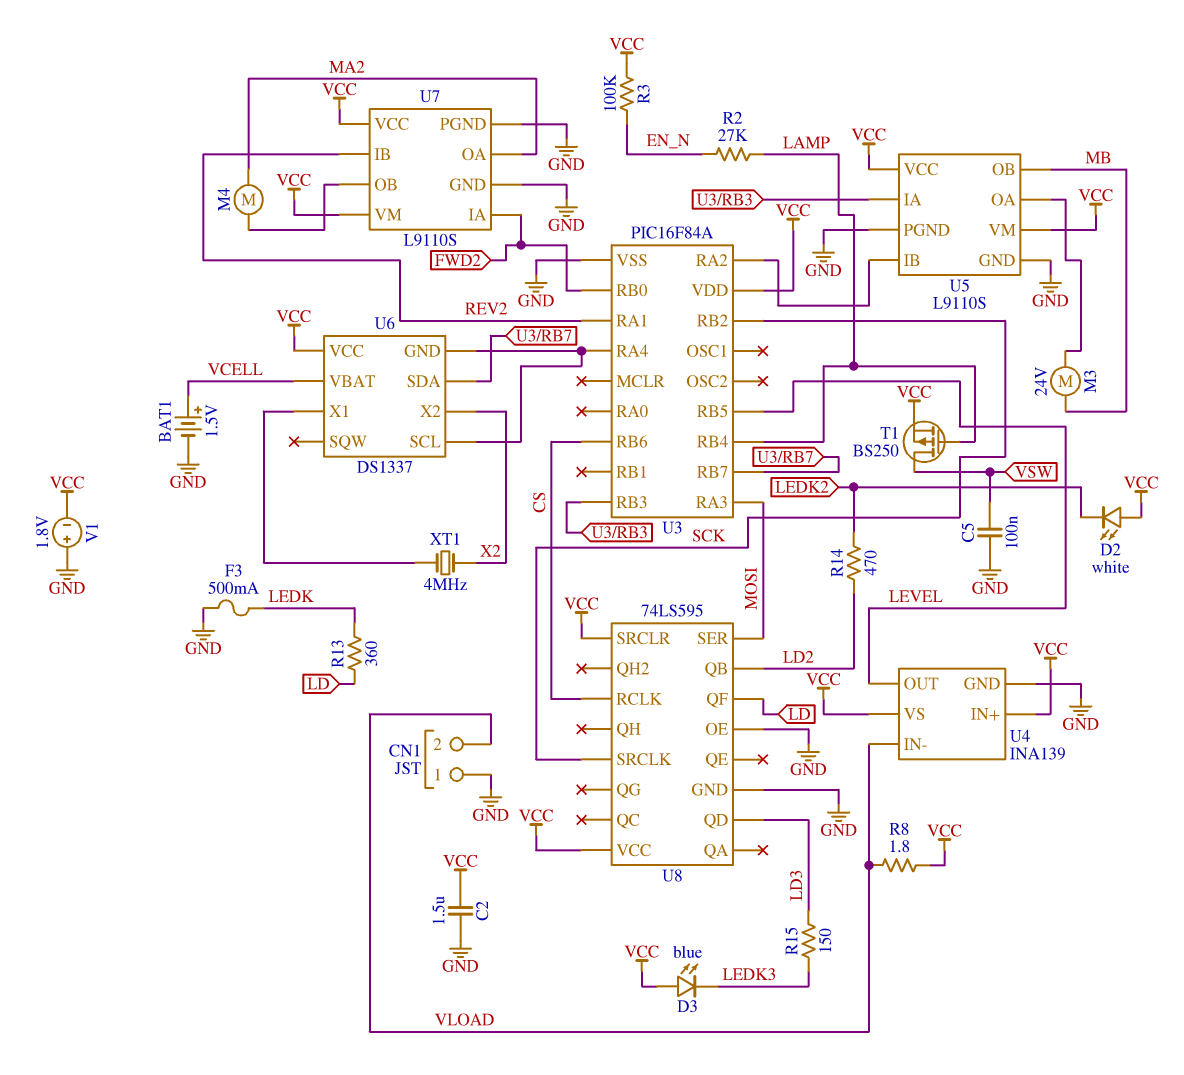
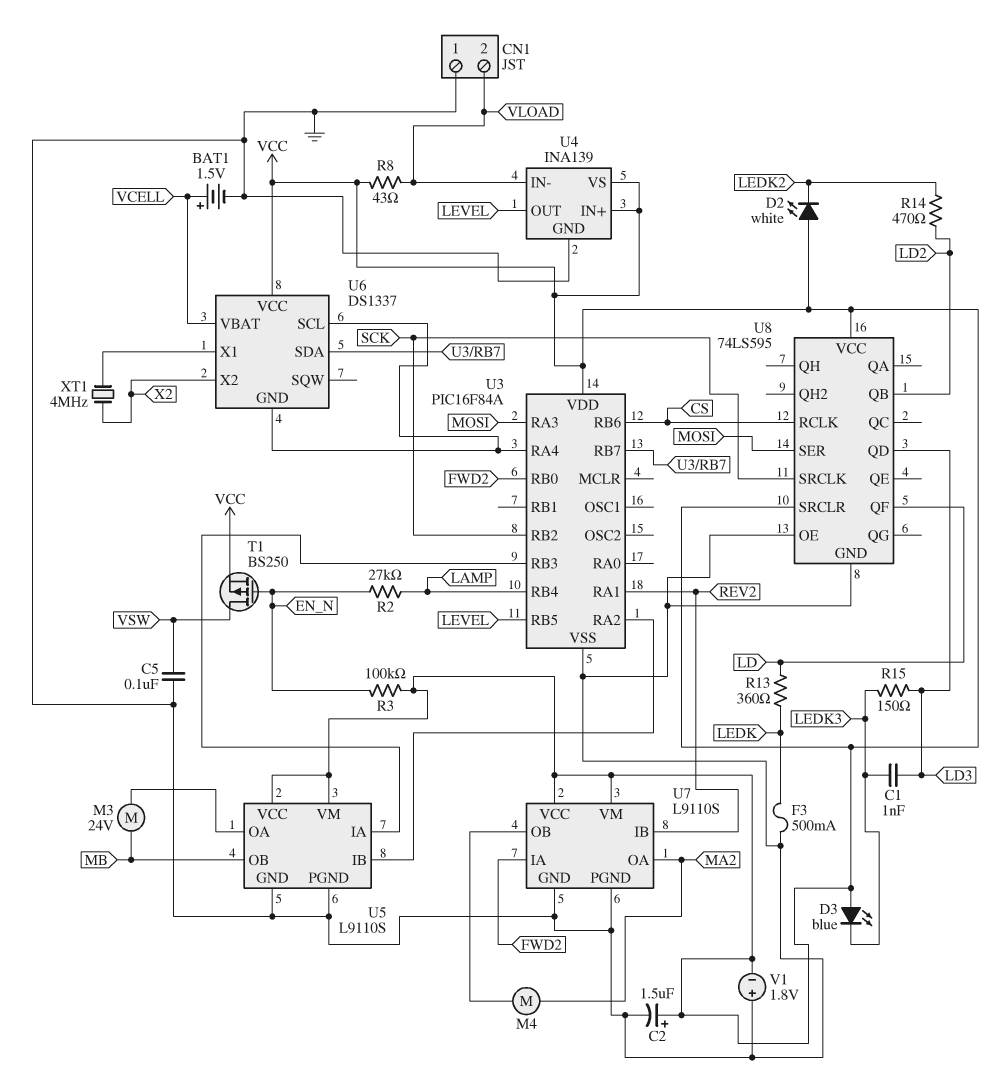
C1: none -> 1nF (LD3, LEDK3)
C2: 1.5uF (GND, VCC) -> 1.5uF (plus VCC, minus GND)
R8: 1.8 (VCC, VLOAD) -> 43 (VCC, VLOAD)
T1: PMOS BS250 (G LAMP, D VSW, S VCC) -> PMOS BS250 (G EN_N, D VSW, S VCC)

